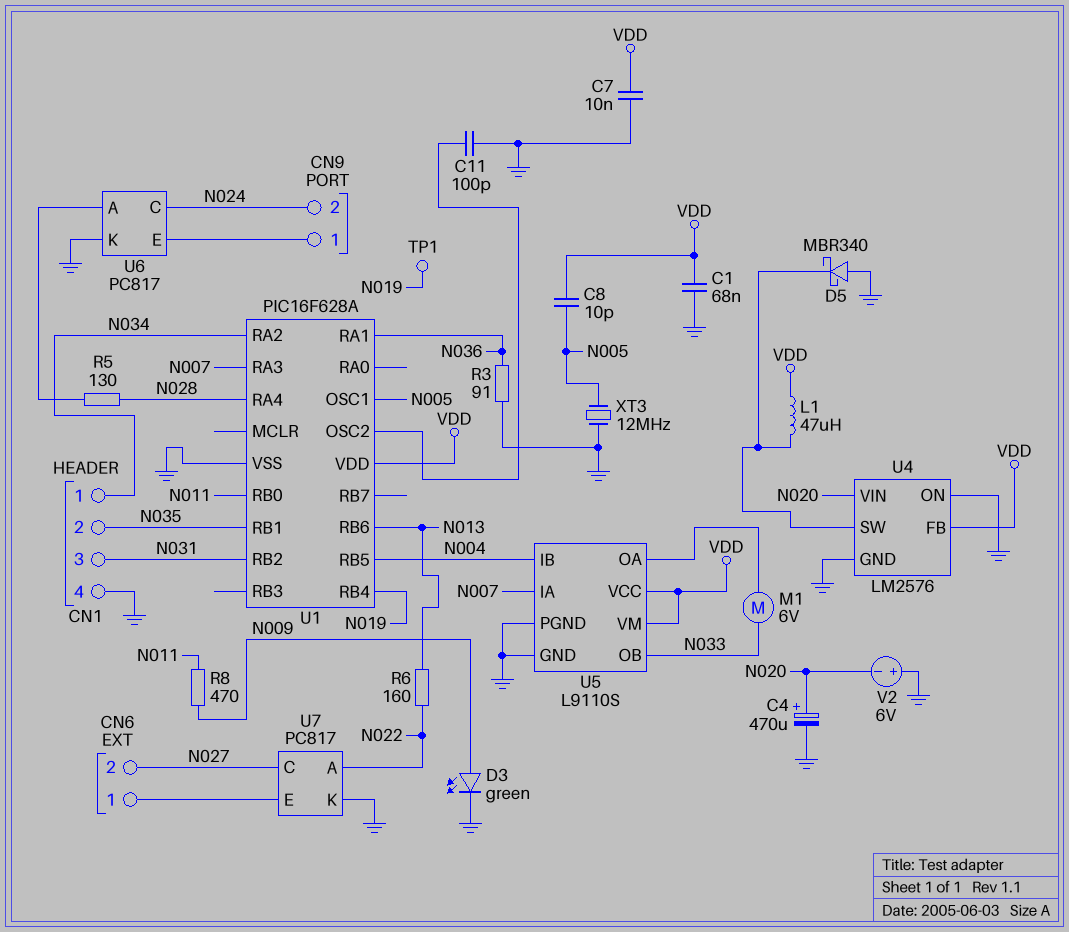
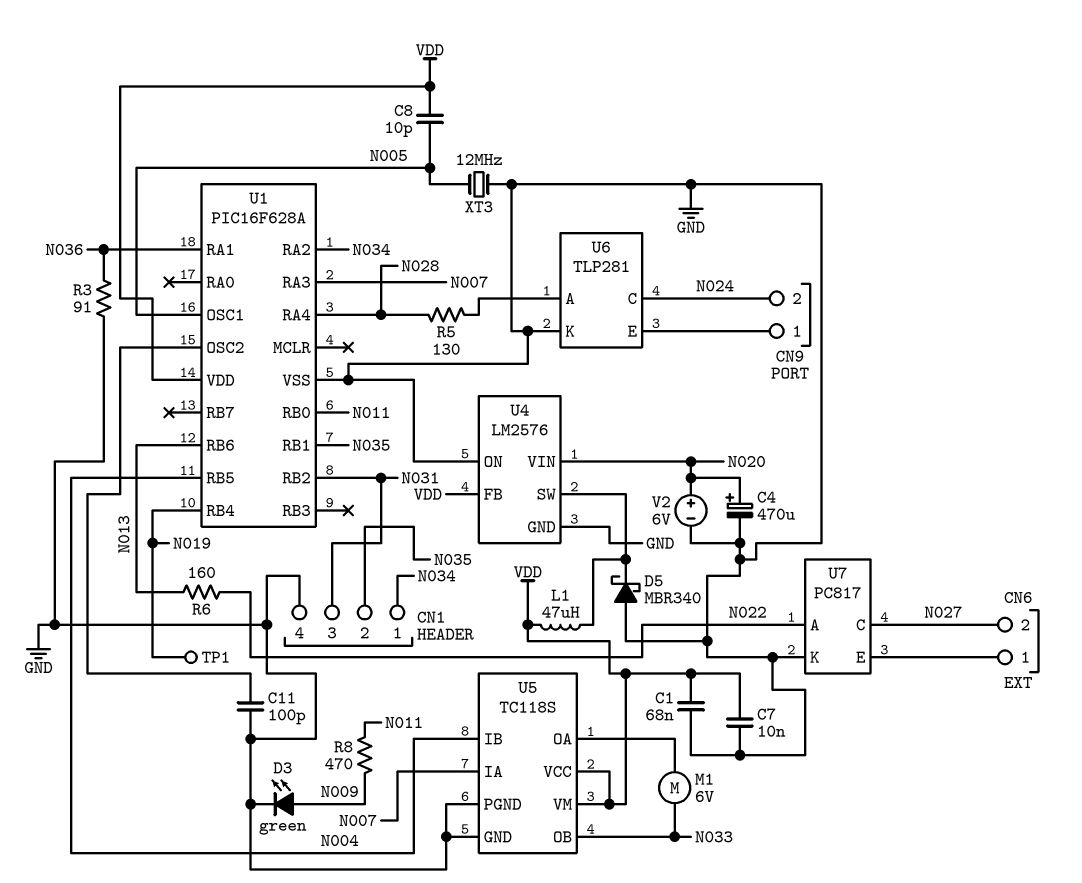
U5: L9110S -> TC118S
U6: PC817 -> TLP281
V2: 6V (plus GND, minus N020) -> 6V (plus N020, minus GND)

